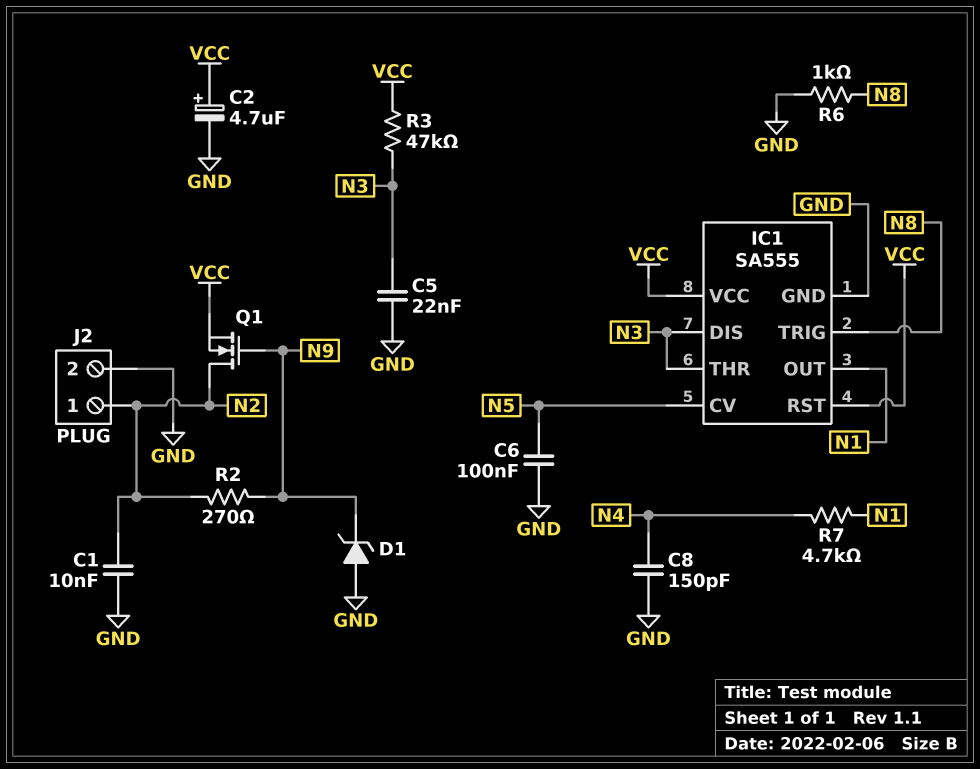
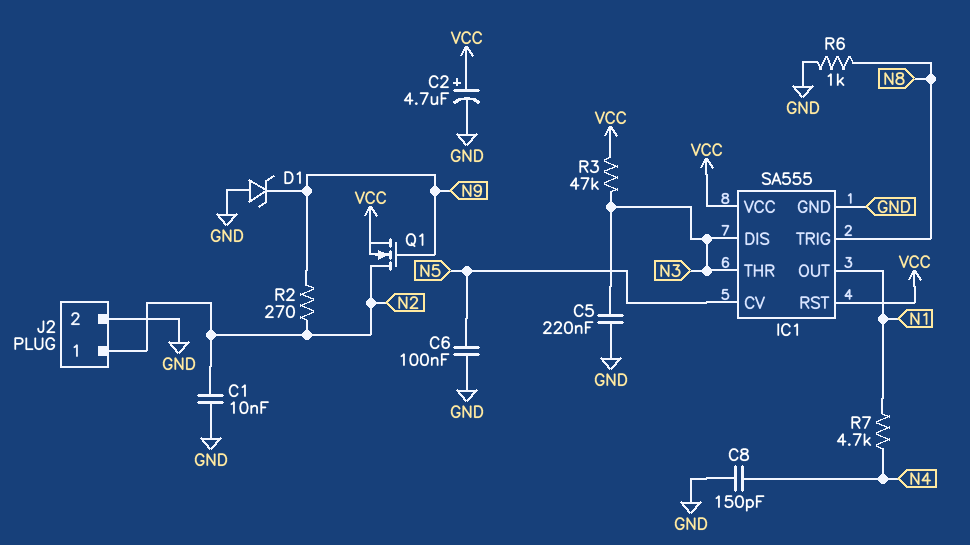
C5: 22nF (GND, N3) -> 220nF (GND, N3)

